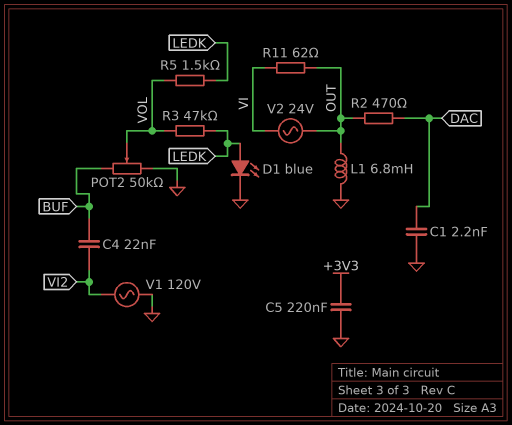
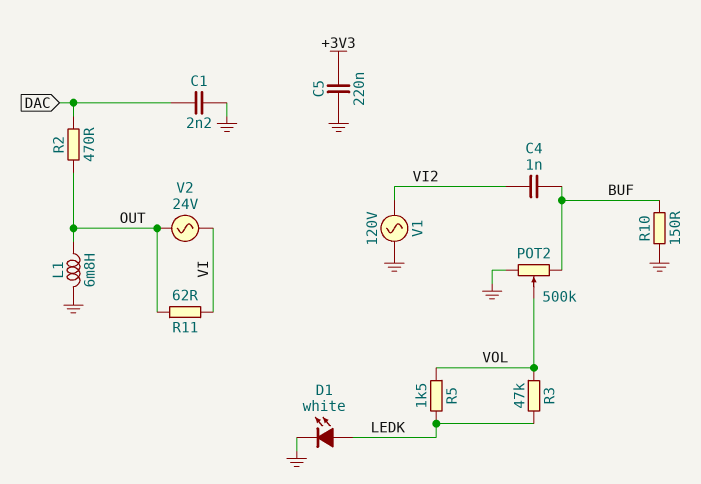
C4: 22nF (BUF, VI2) -> 1nF (BUF, VI2)
D1: LED blue (A LEDK, K GND) -> LED white (A LEDK, K GND)
POT2: 50k (BUF, GND, wiper VOL) -> 500k (BUF, GND, wiper VOL)
R10: none -> 150 (BUF, GND)

